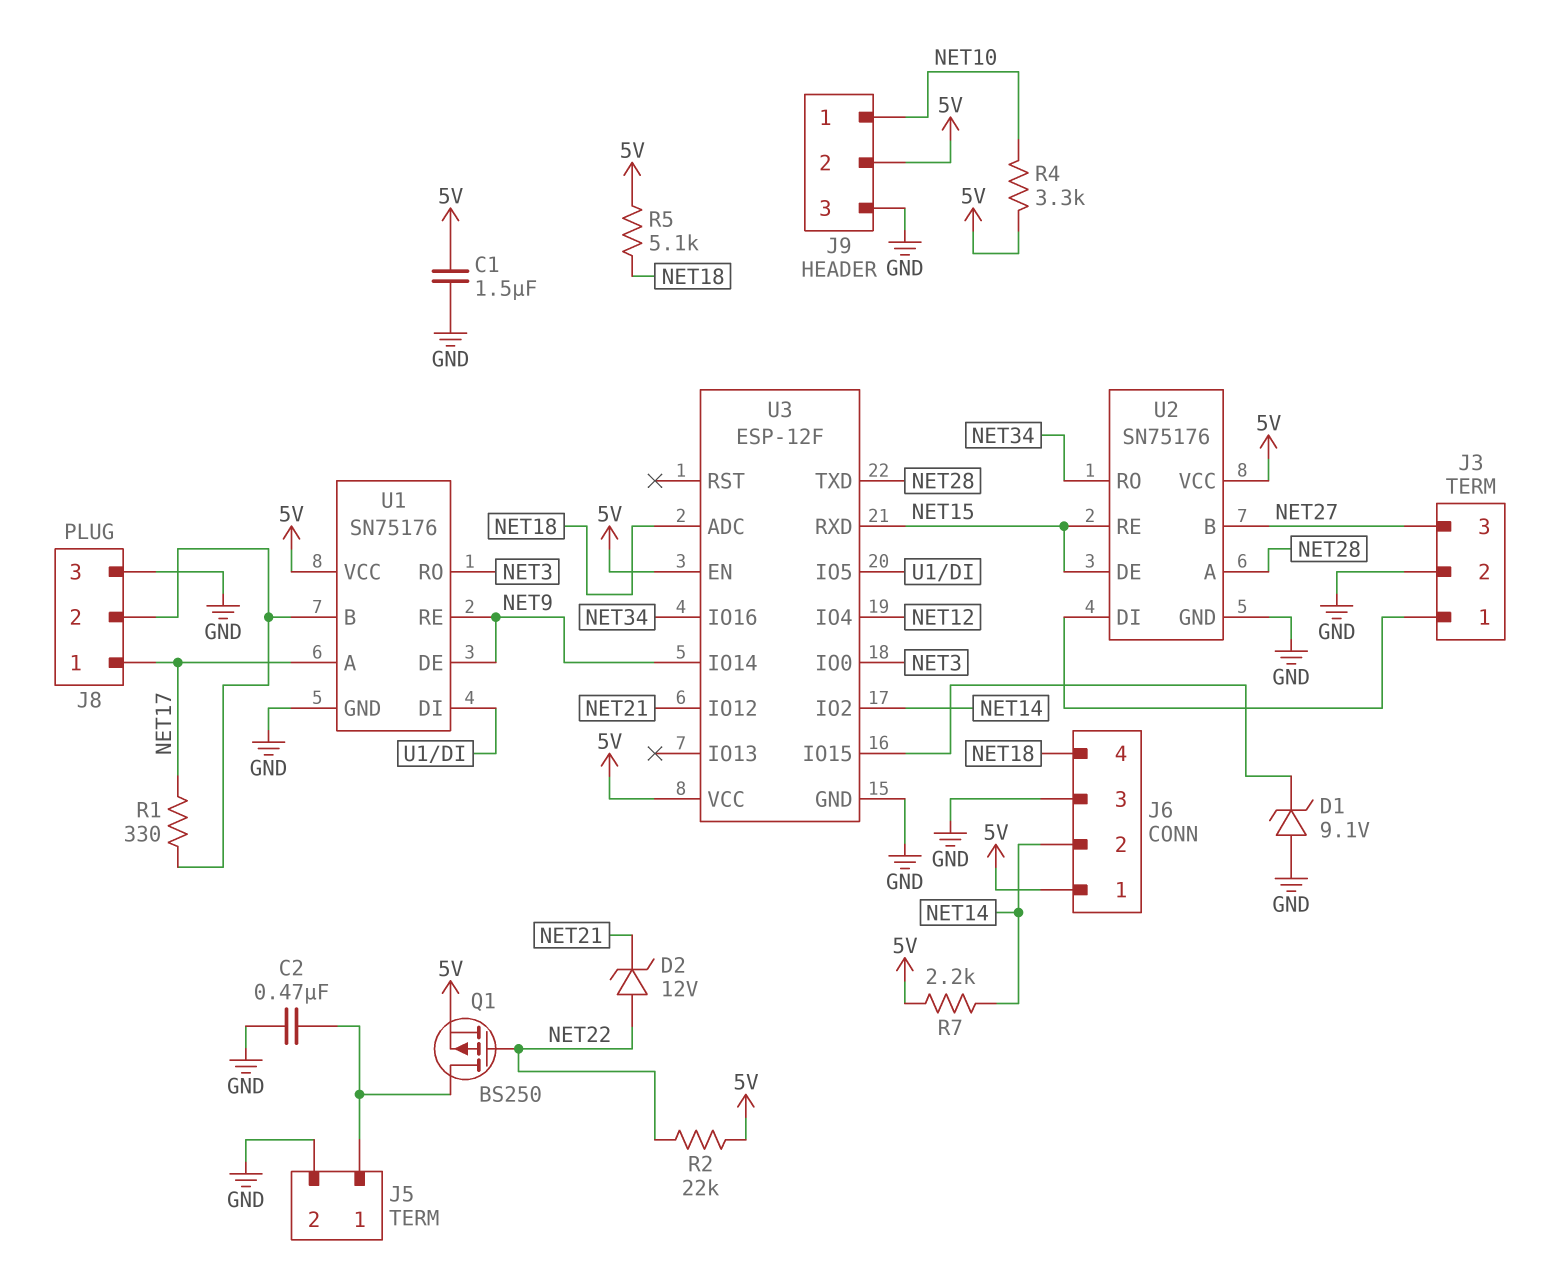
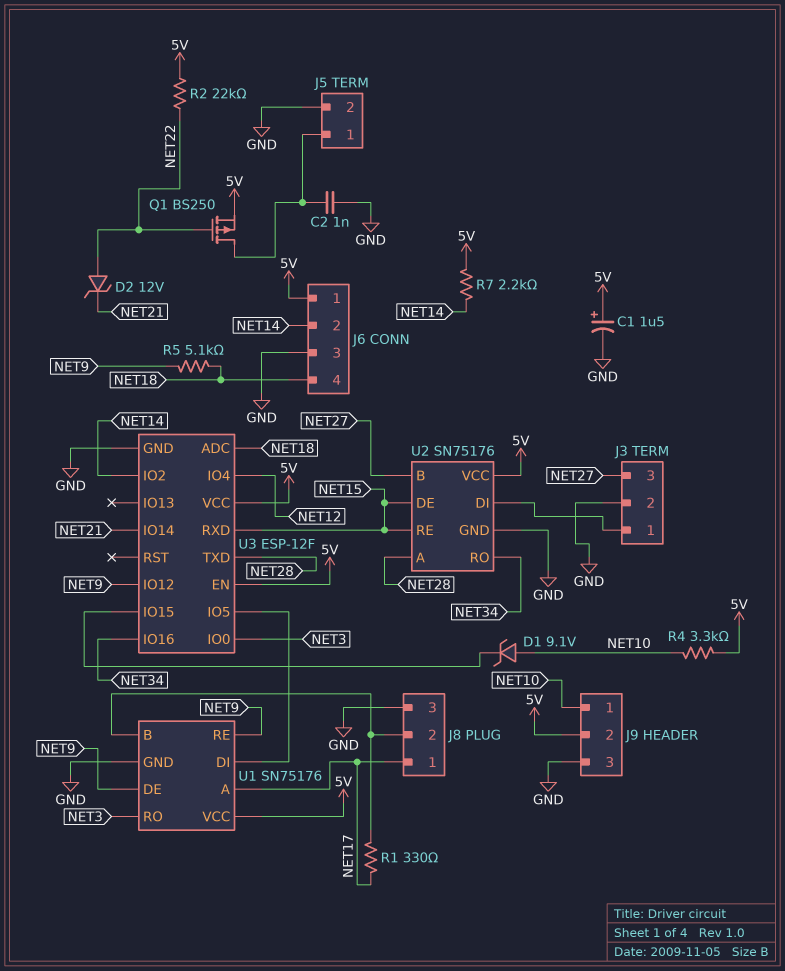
C1: 1.5uF (5V, GND) -> 1.5uF (plus 5V, minus GND)
C2: 470nF (GND, J5/1) -> 1nF (GND, J5/1)
D1: zener 9.1V (A GND, K U3/IO15) -> zener 9.1V (A NET10, K U3/IO15)
R5: 5.1k (5V, NET18) -> 5.1k (NET9, NET18)
U3 pin IO12: NET21 -> NET9
U3 pin IO14: NET9 -> NET21

